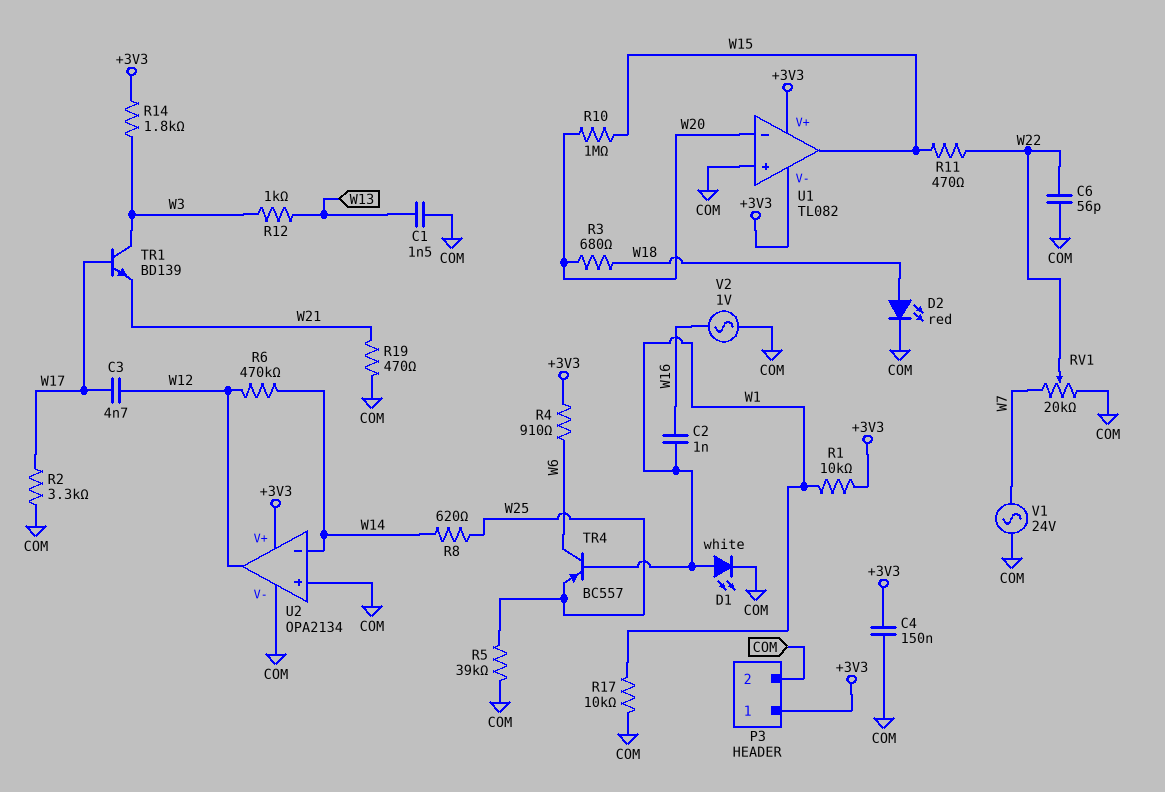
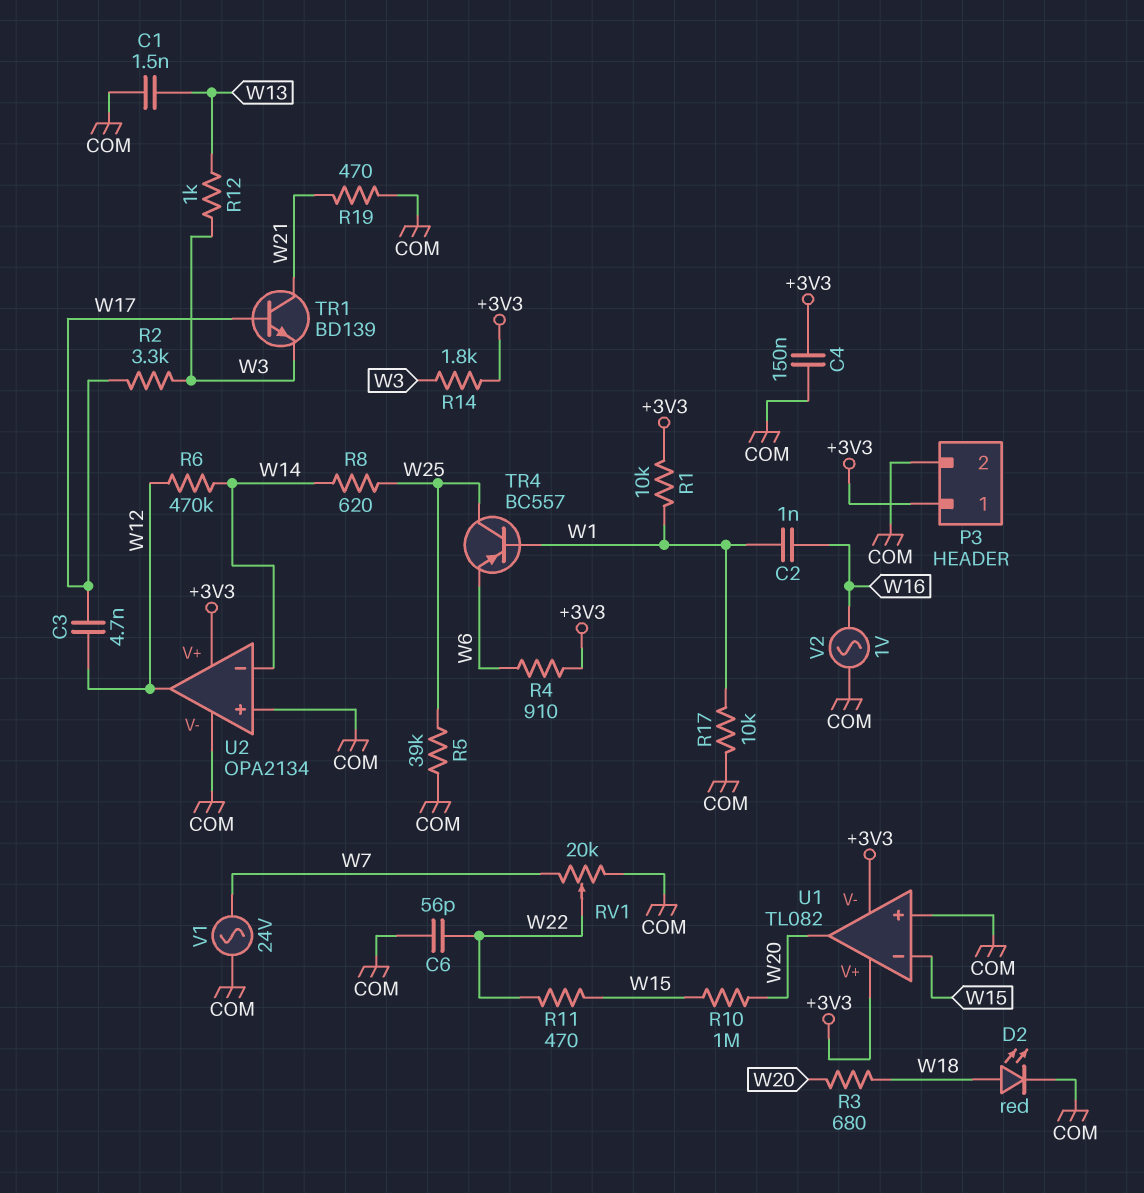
D1: LED white (A W1, K COM) -> none
R2: 3.3k (COM, W17) -> 3.3k (W3, W17)
TR1: NPN BD139 (B W17, C W3, E W21) -> NPN BD139 (B W17, C W21, E W3)
TR4: PNP BC557 (B W1, C W6, E W25) -> PNP BC557 (B W1, C W25, E W6)
U1 pin in-: W20 -> W15
U1 pin out: W15 -> W20

